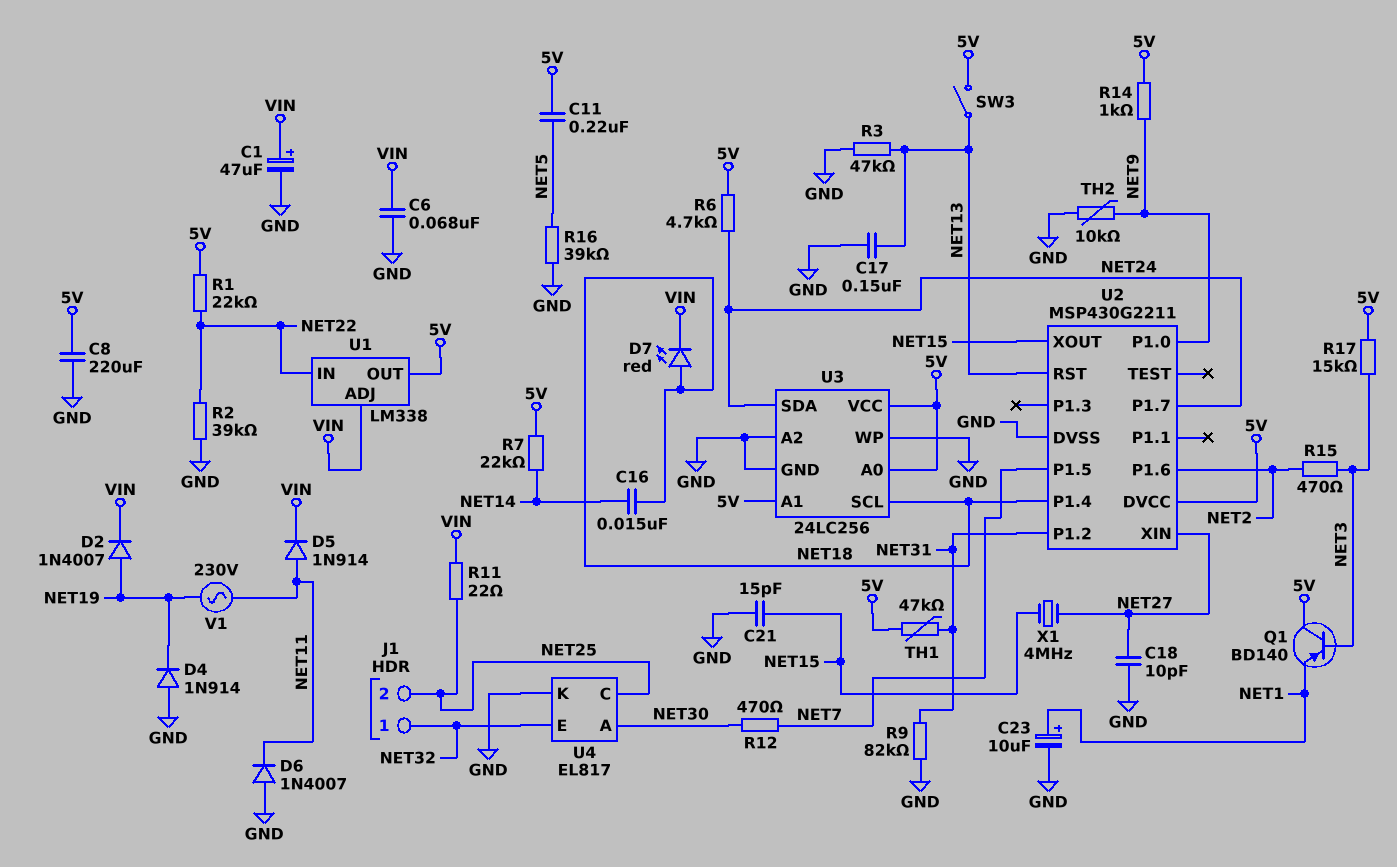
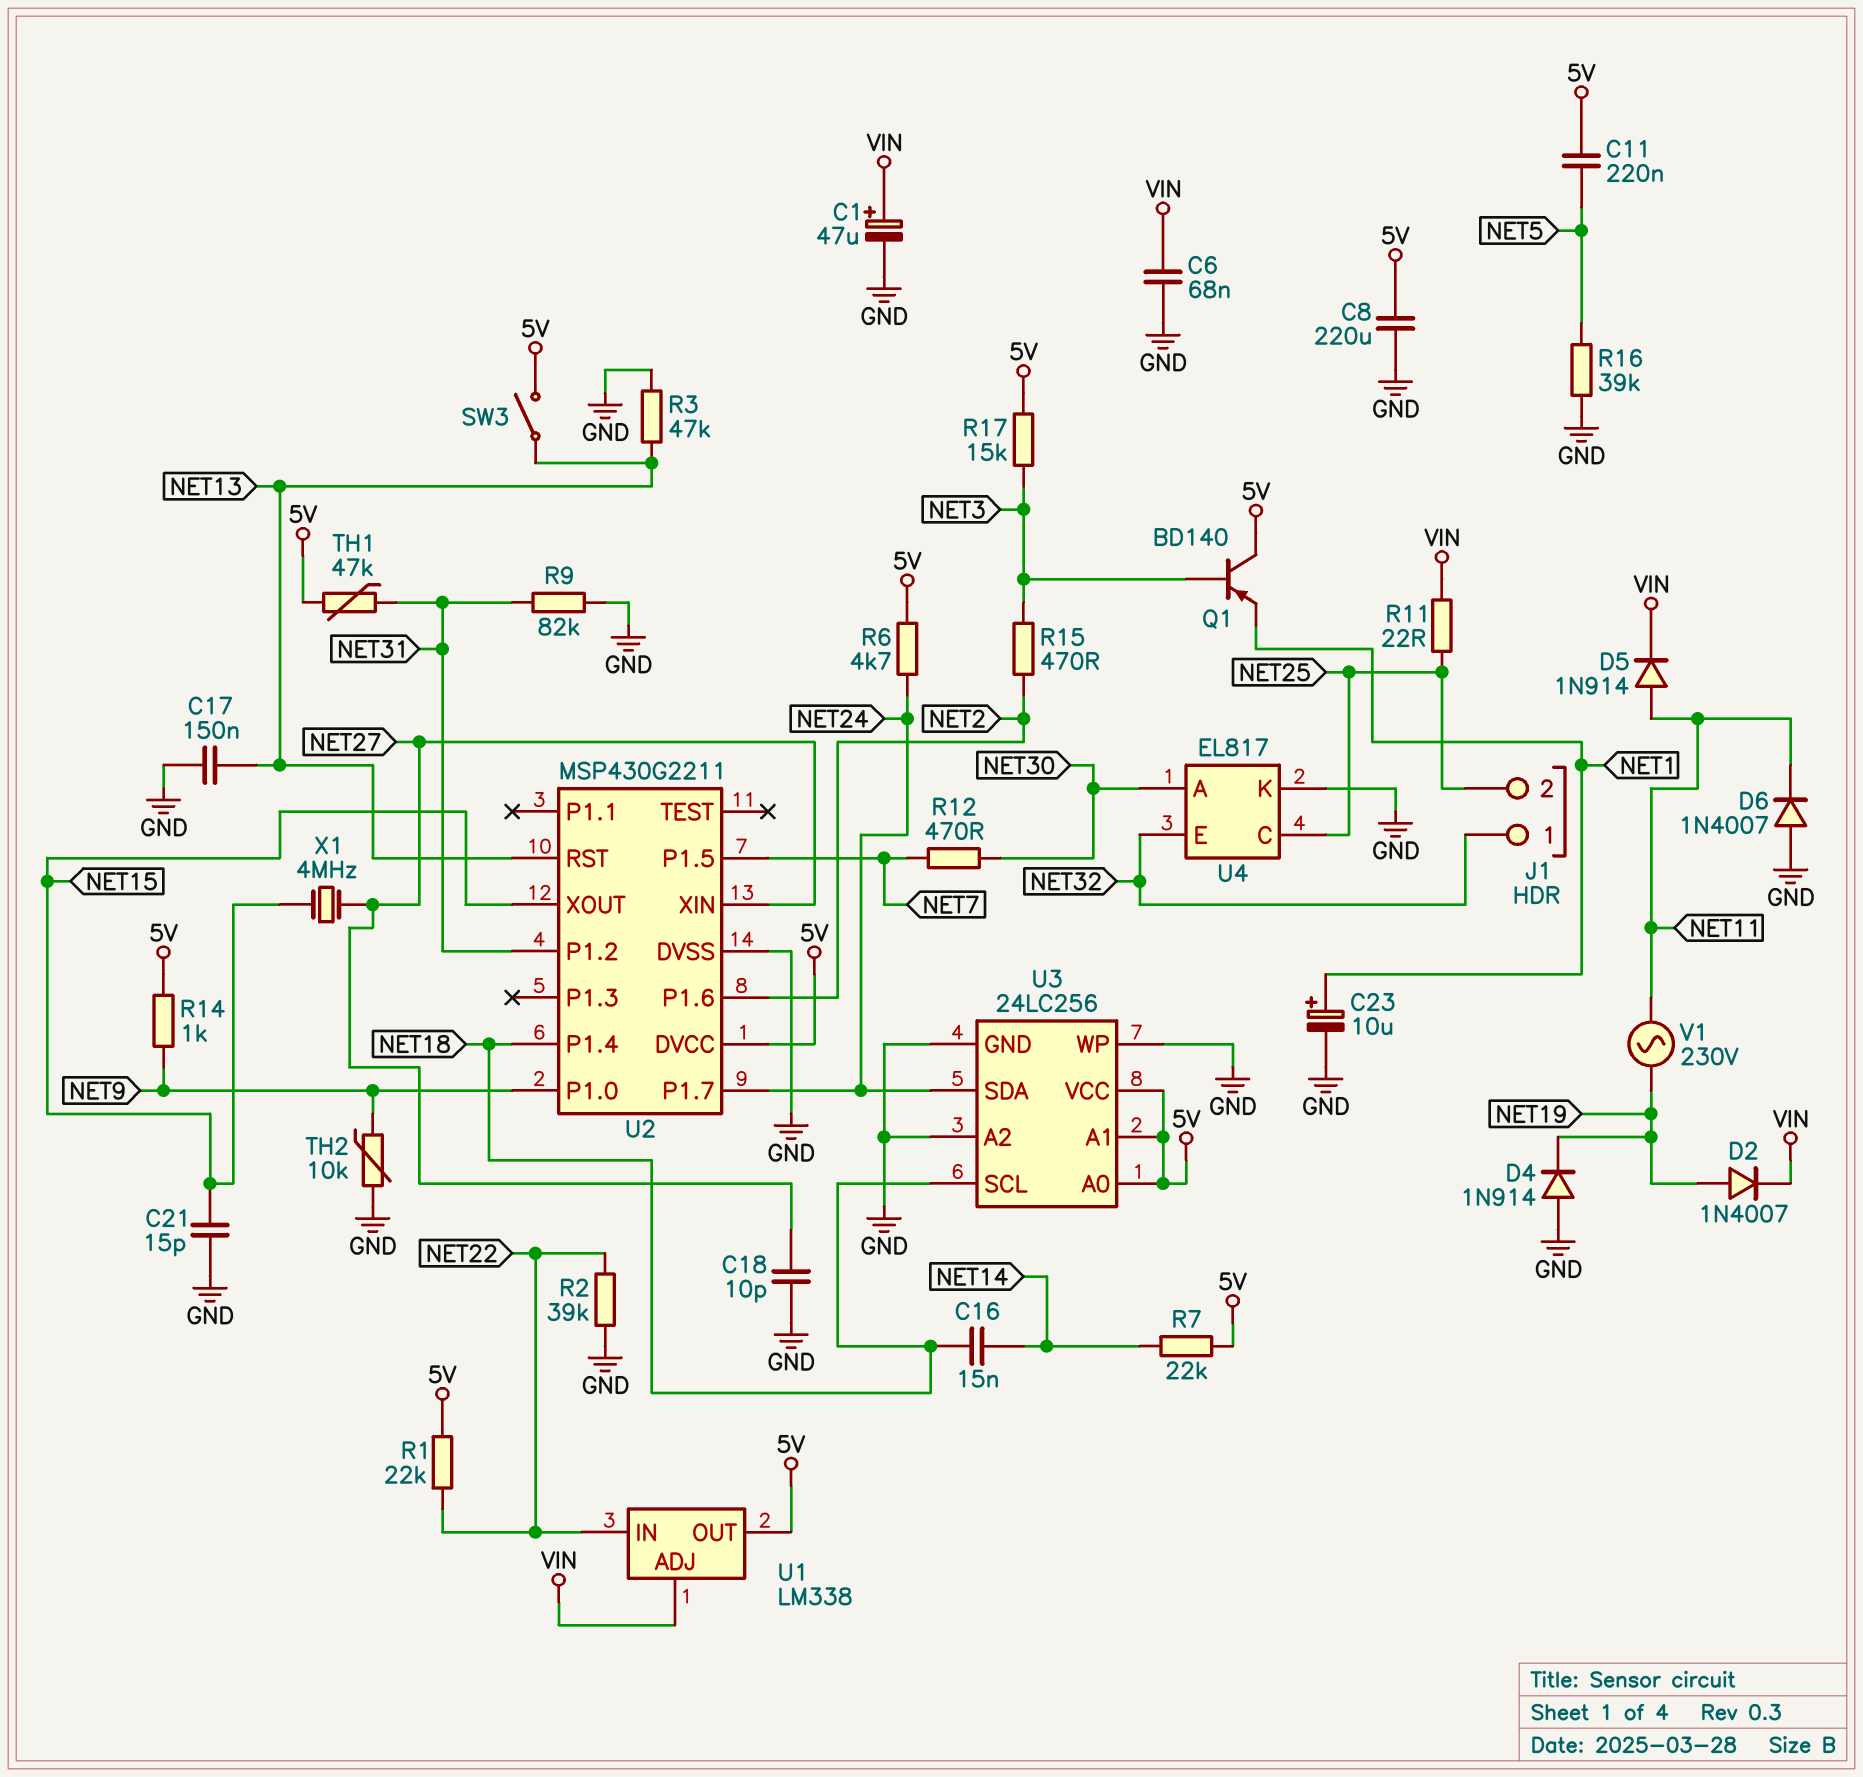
D7: LED red (A NET18, K VIN) -> none

